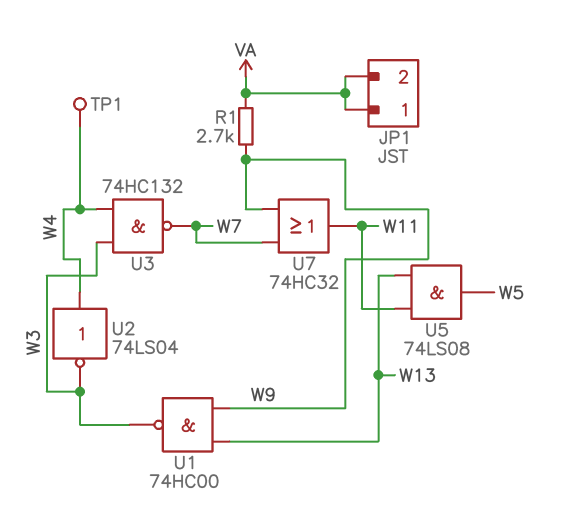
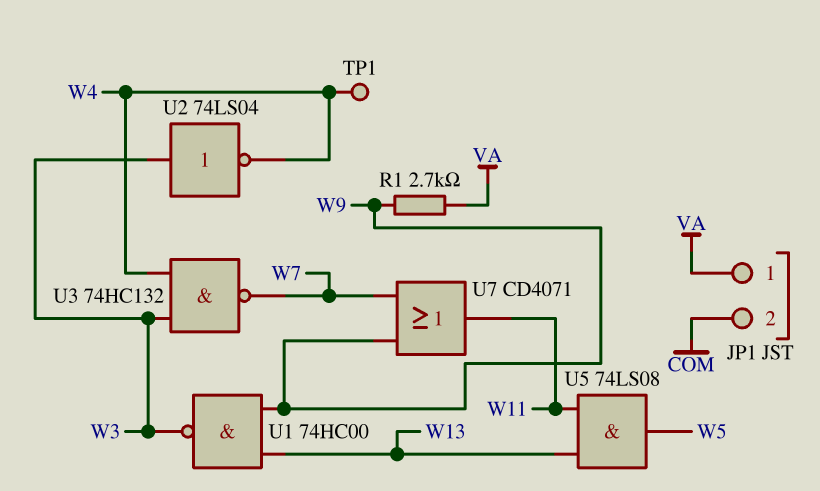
JP1 pin 2: VA -> COM
U2: NOT 74LS04 (in W4, out W3) -> NOT 74LS04 (in W3, out W4)
U7: OR 74HC32 (in W7, in W9, out W11) -> OR CD4071 (in W7, in W9, out W11)

